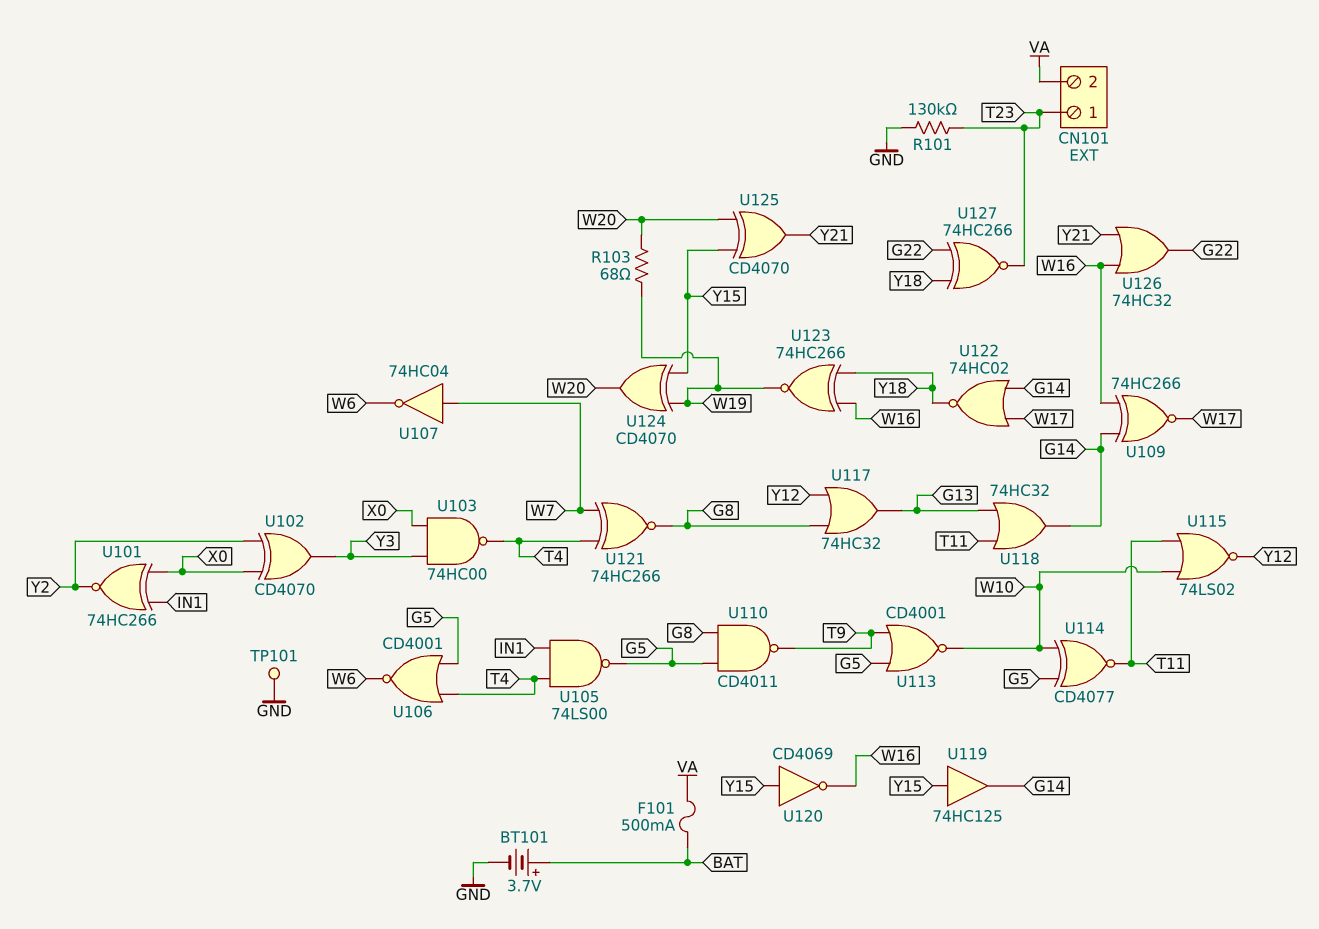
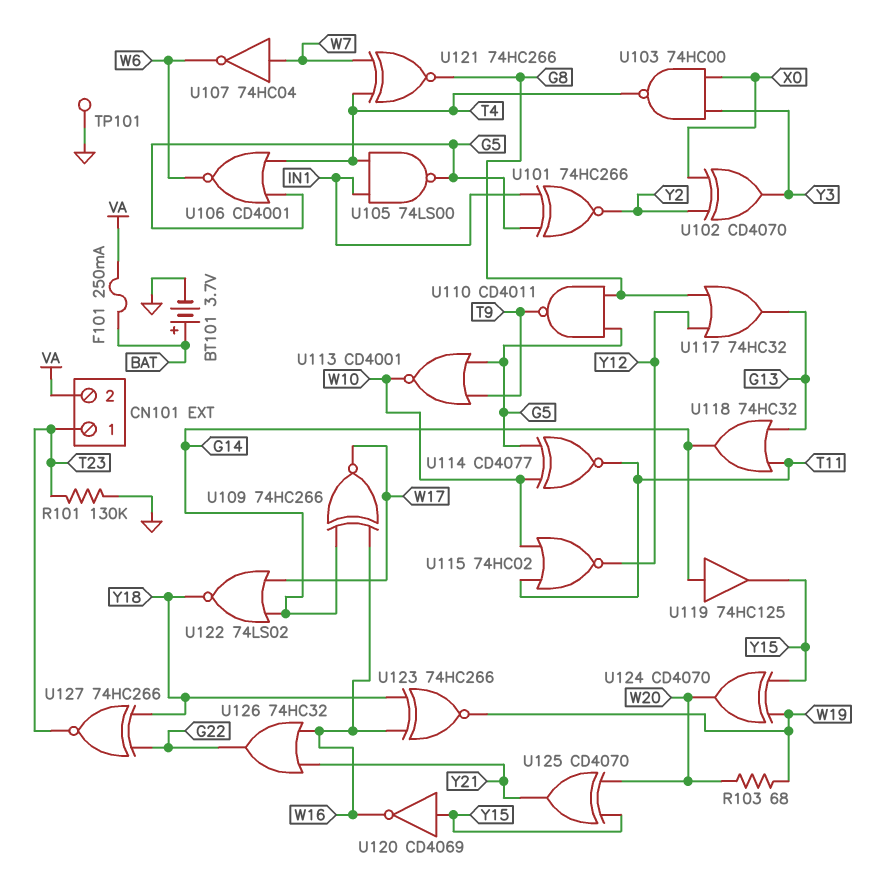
F101: 500mA (BAT, VA) -> 250mA (BAT, VA)
U101: XNOR 74HC266 (in IN1, in X0, out Y2) -> XNOR 74HC266 (in G5, in IN1, out Y2)
U115: NOR 74LS02 (in T11, in W10, out Y12) -> NOR 74HC02 (in T11, in W10, out Y12)
U119: buffer 74HC125 (in Y15, out G14) -> buffer 74HC125 (in G14, out Y15)
U122: NOR 74HC02 (in G14, in W17, out Y18) -> NOR 74LS02 (in G14, in W17, out Y18)

